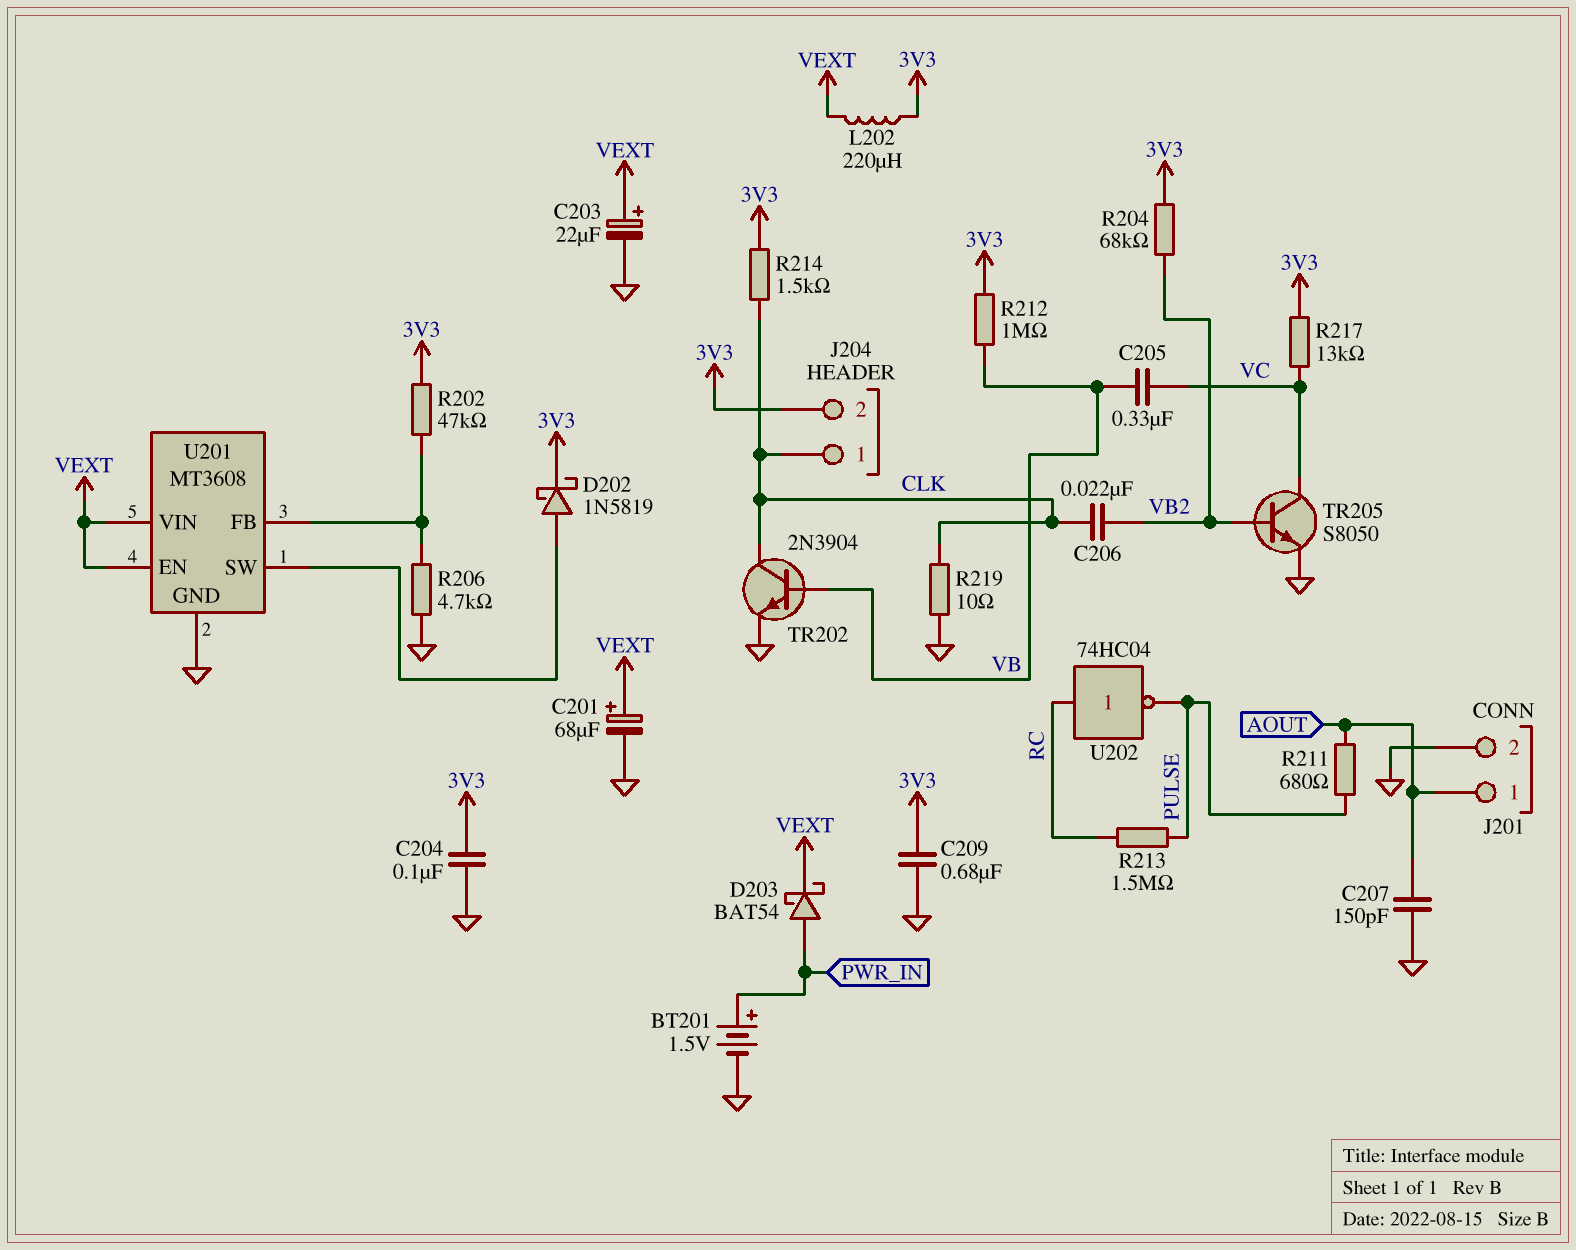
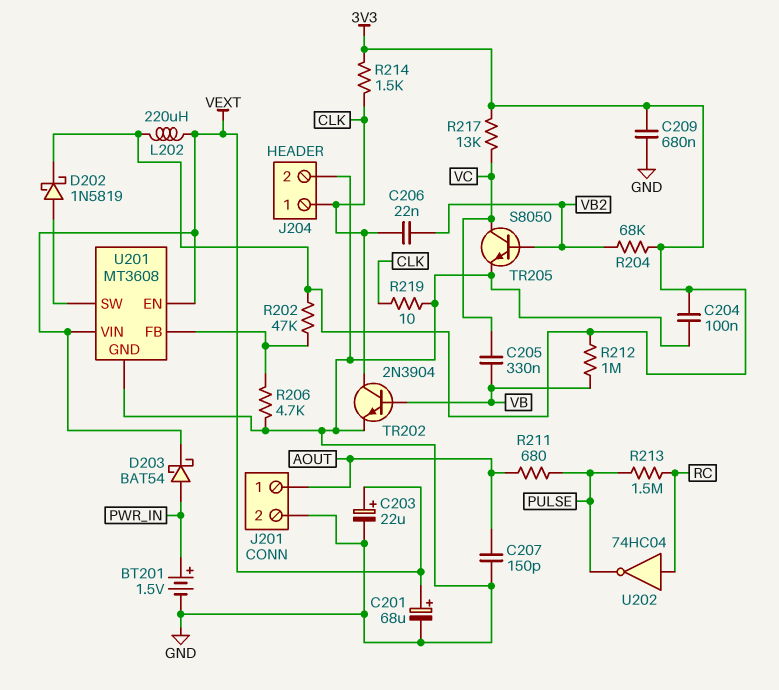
J204 pin 2: 3V3 -> GND

